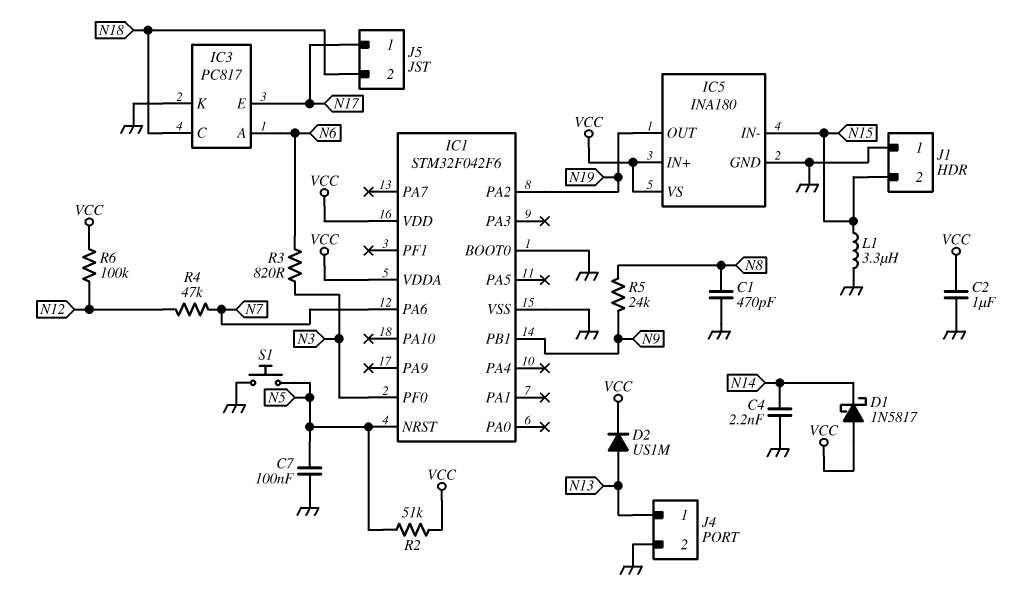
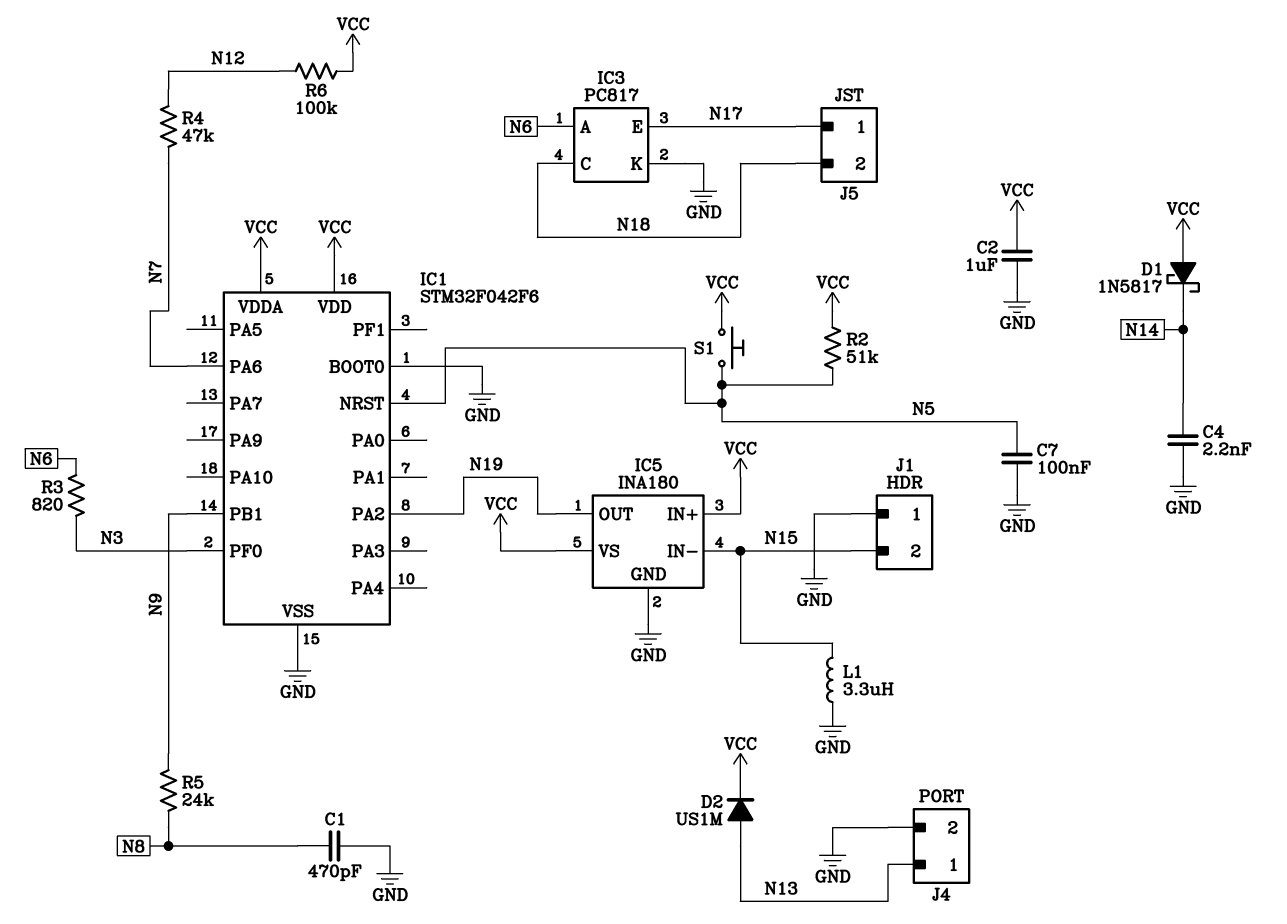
S1: button (GND, N5) -> button (N5, VCC)

